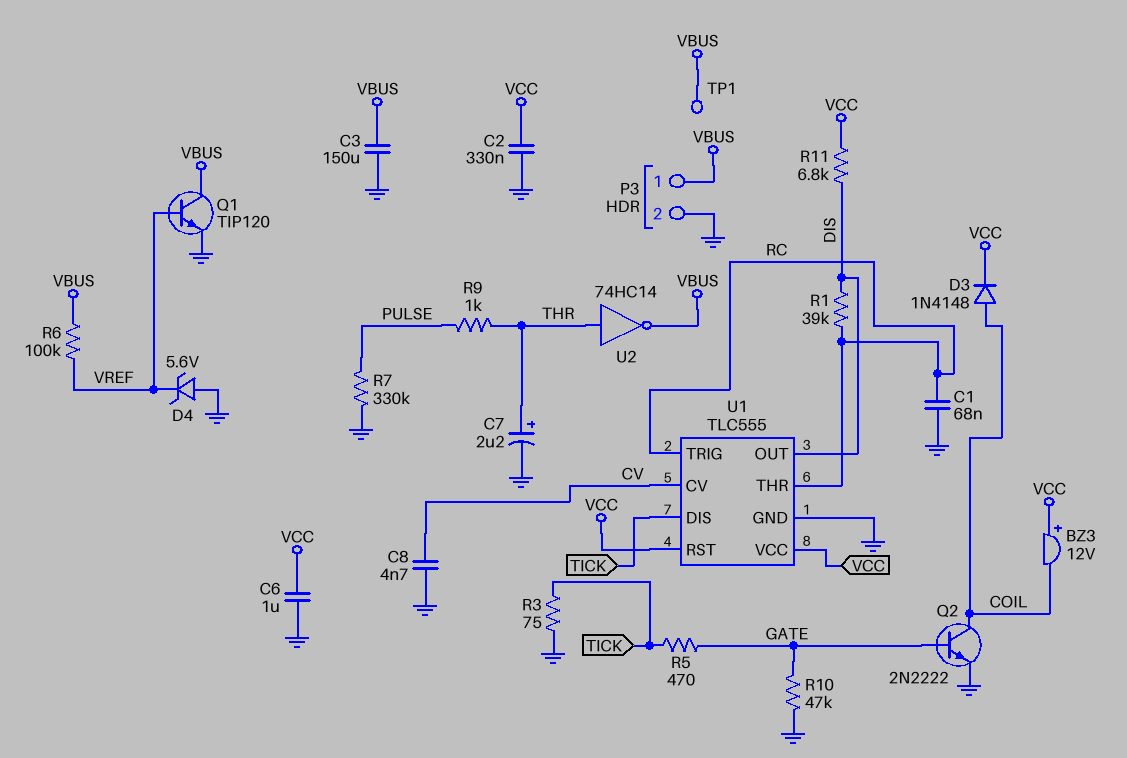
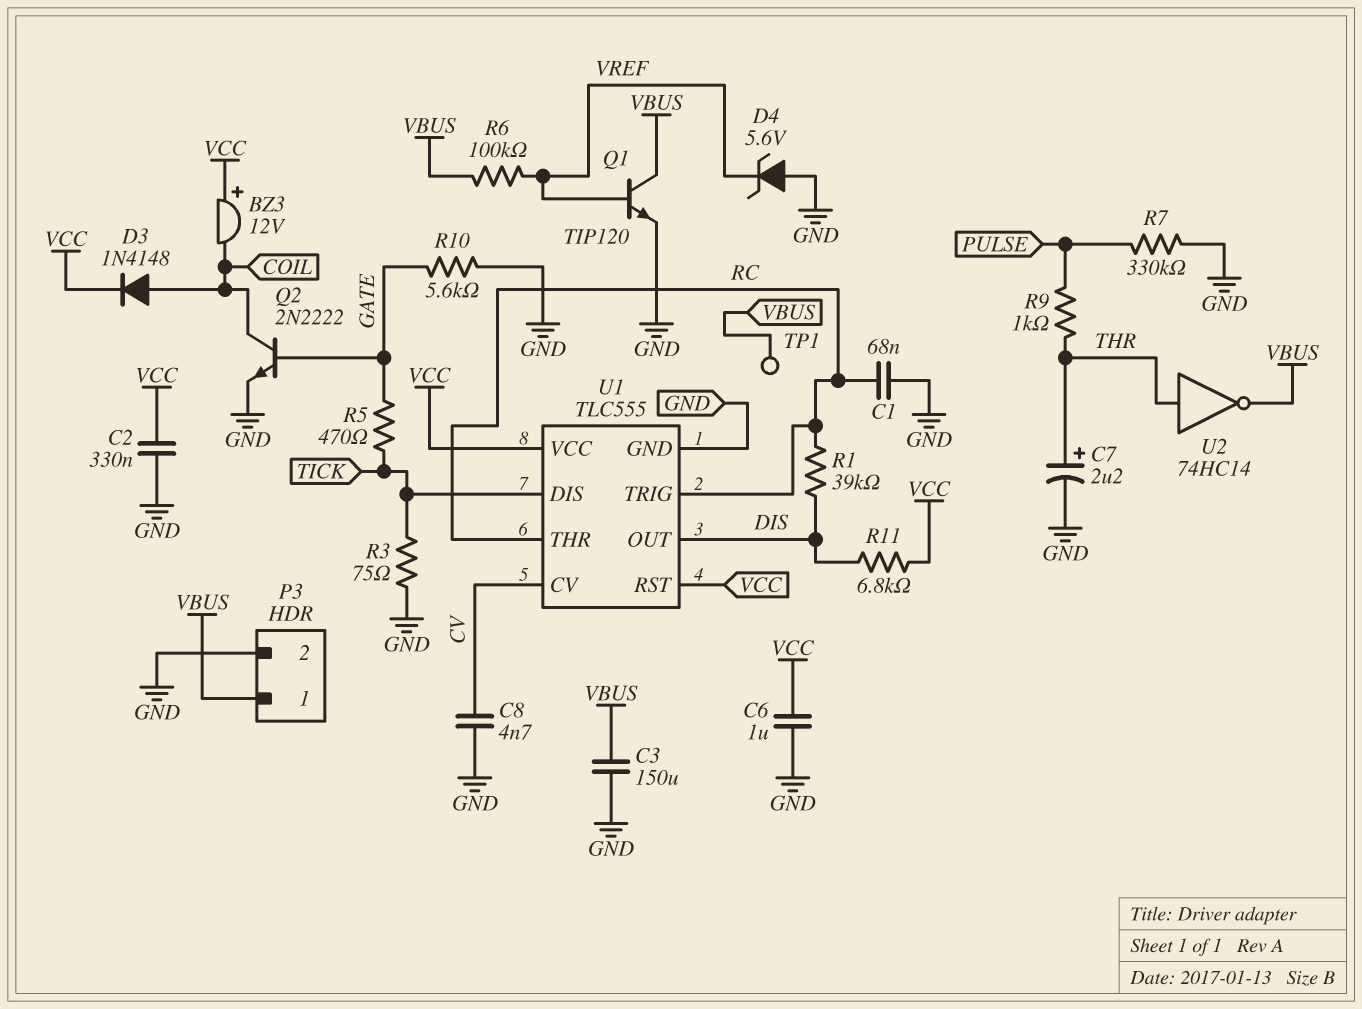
R10: 47k (GATE, GND) -> 5.6k (GATE, GND)

